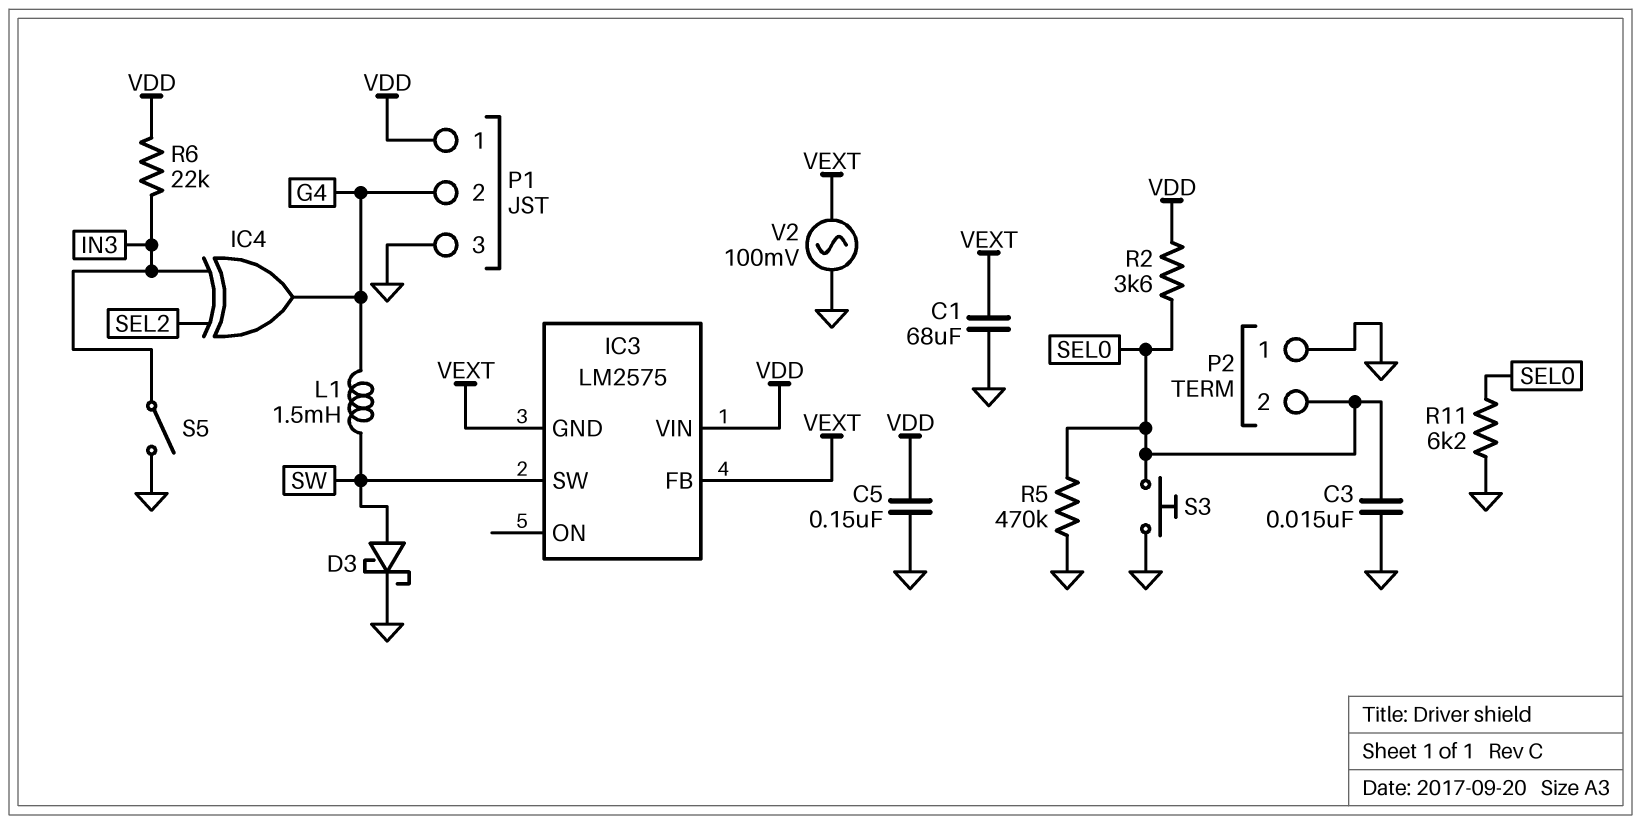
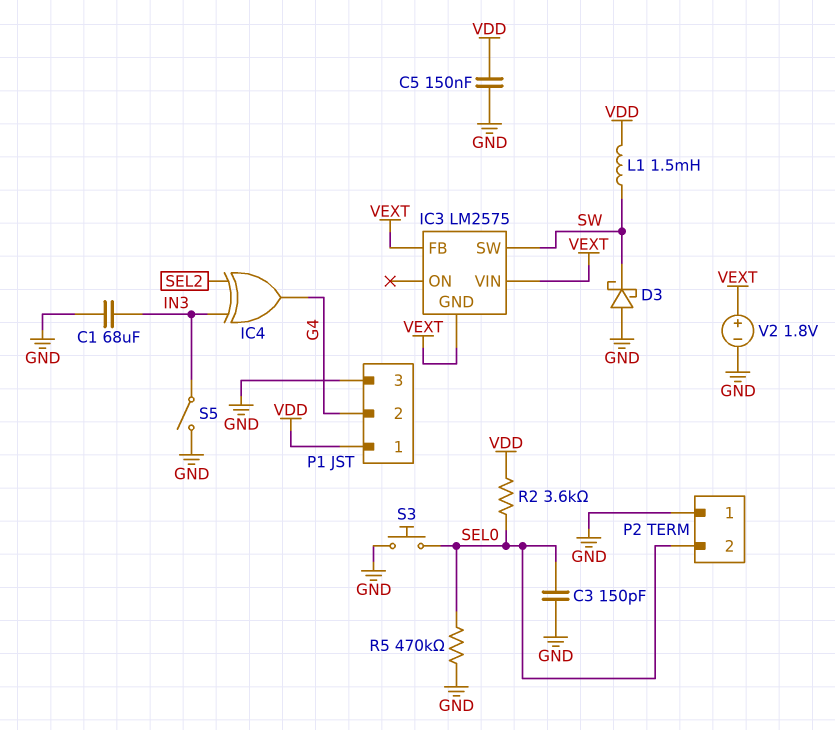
C1: 68uF (GND, VEXT) -> 68uF (GND, IN3)
C3: 15nF (GND, SEL0) -> 150pF (GND, SEL0)
D3: schottky (A SW, K GND) -> schottky (A GND, K SW)
IC3 pin VIN: VDD -> VEXT
L1: 1.5mH (G4, SW) -> 1.5mH (SW, VDD)
R6: 22k (IN3, VDD) -> none
R11: 6.2k (GND, SEL0) -> none
V2: AC 100mV (GND, VEXT) -> 1.8V (plus VEXT, minus GND)

